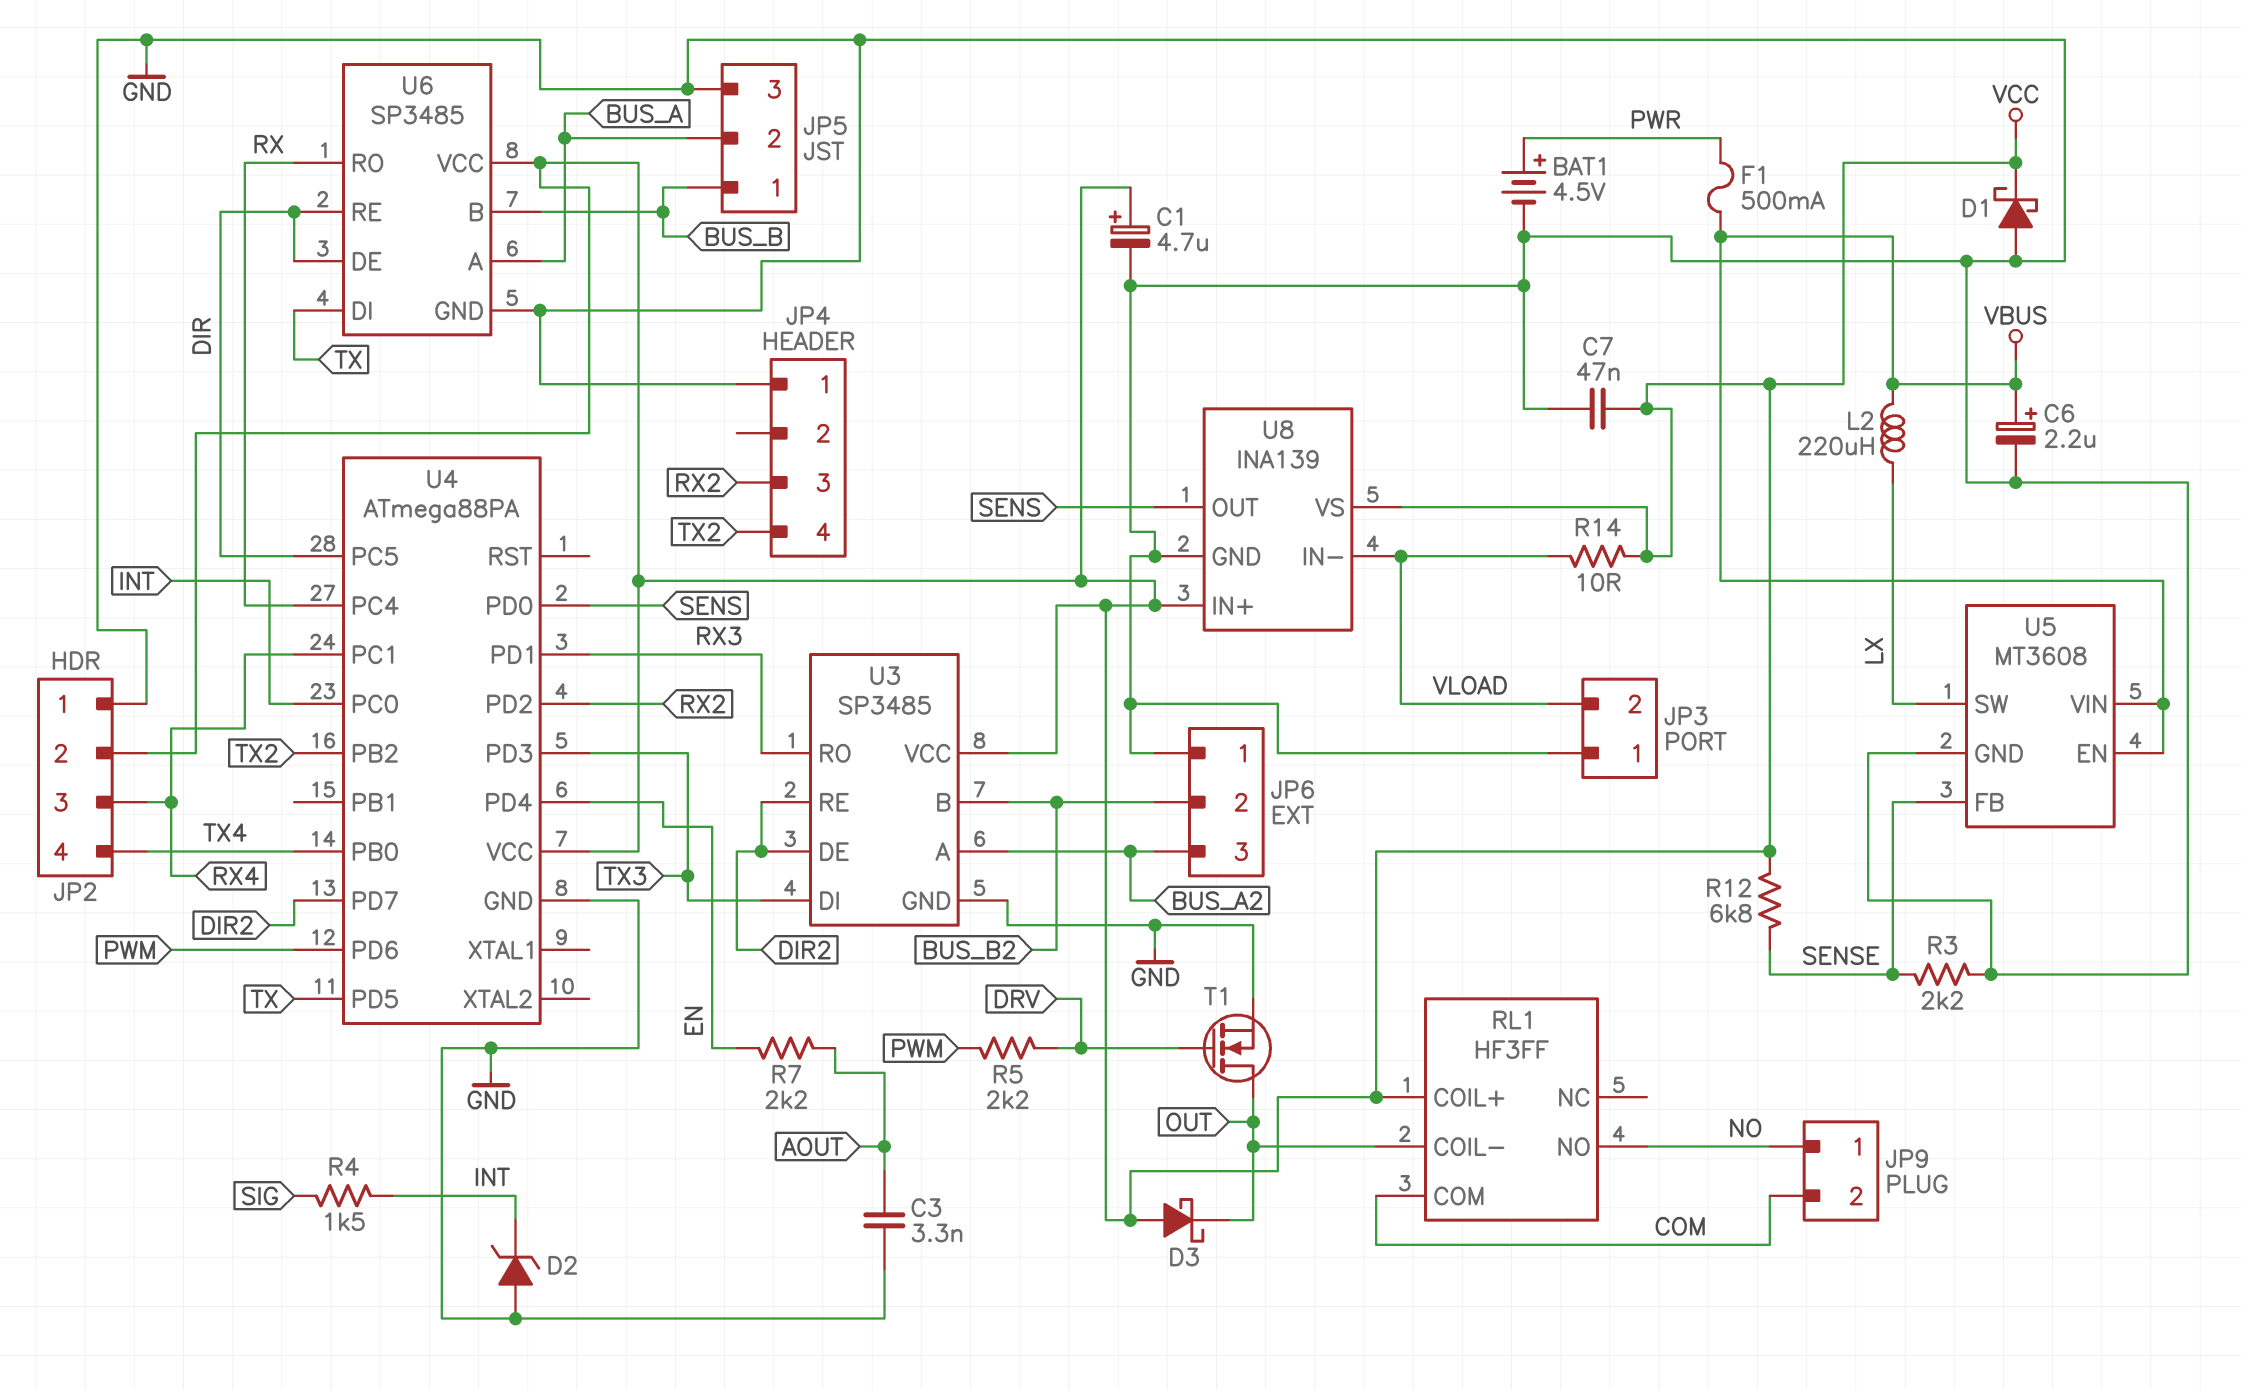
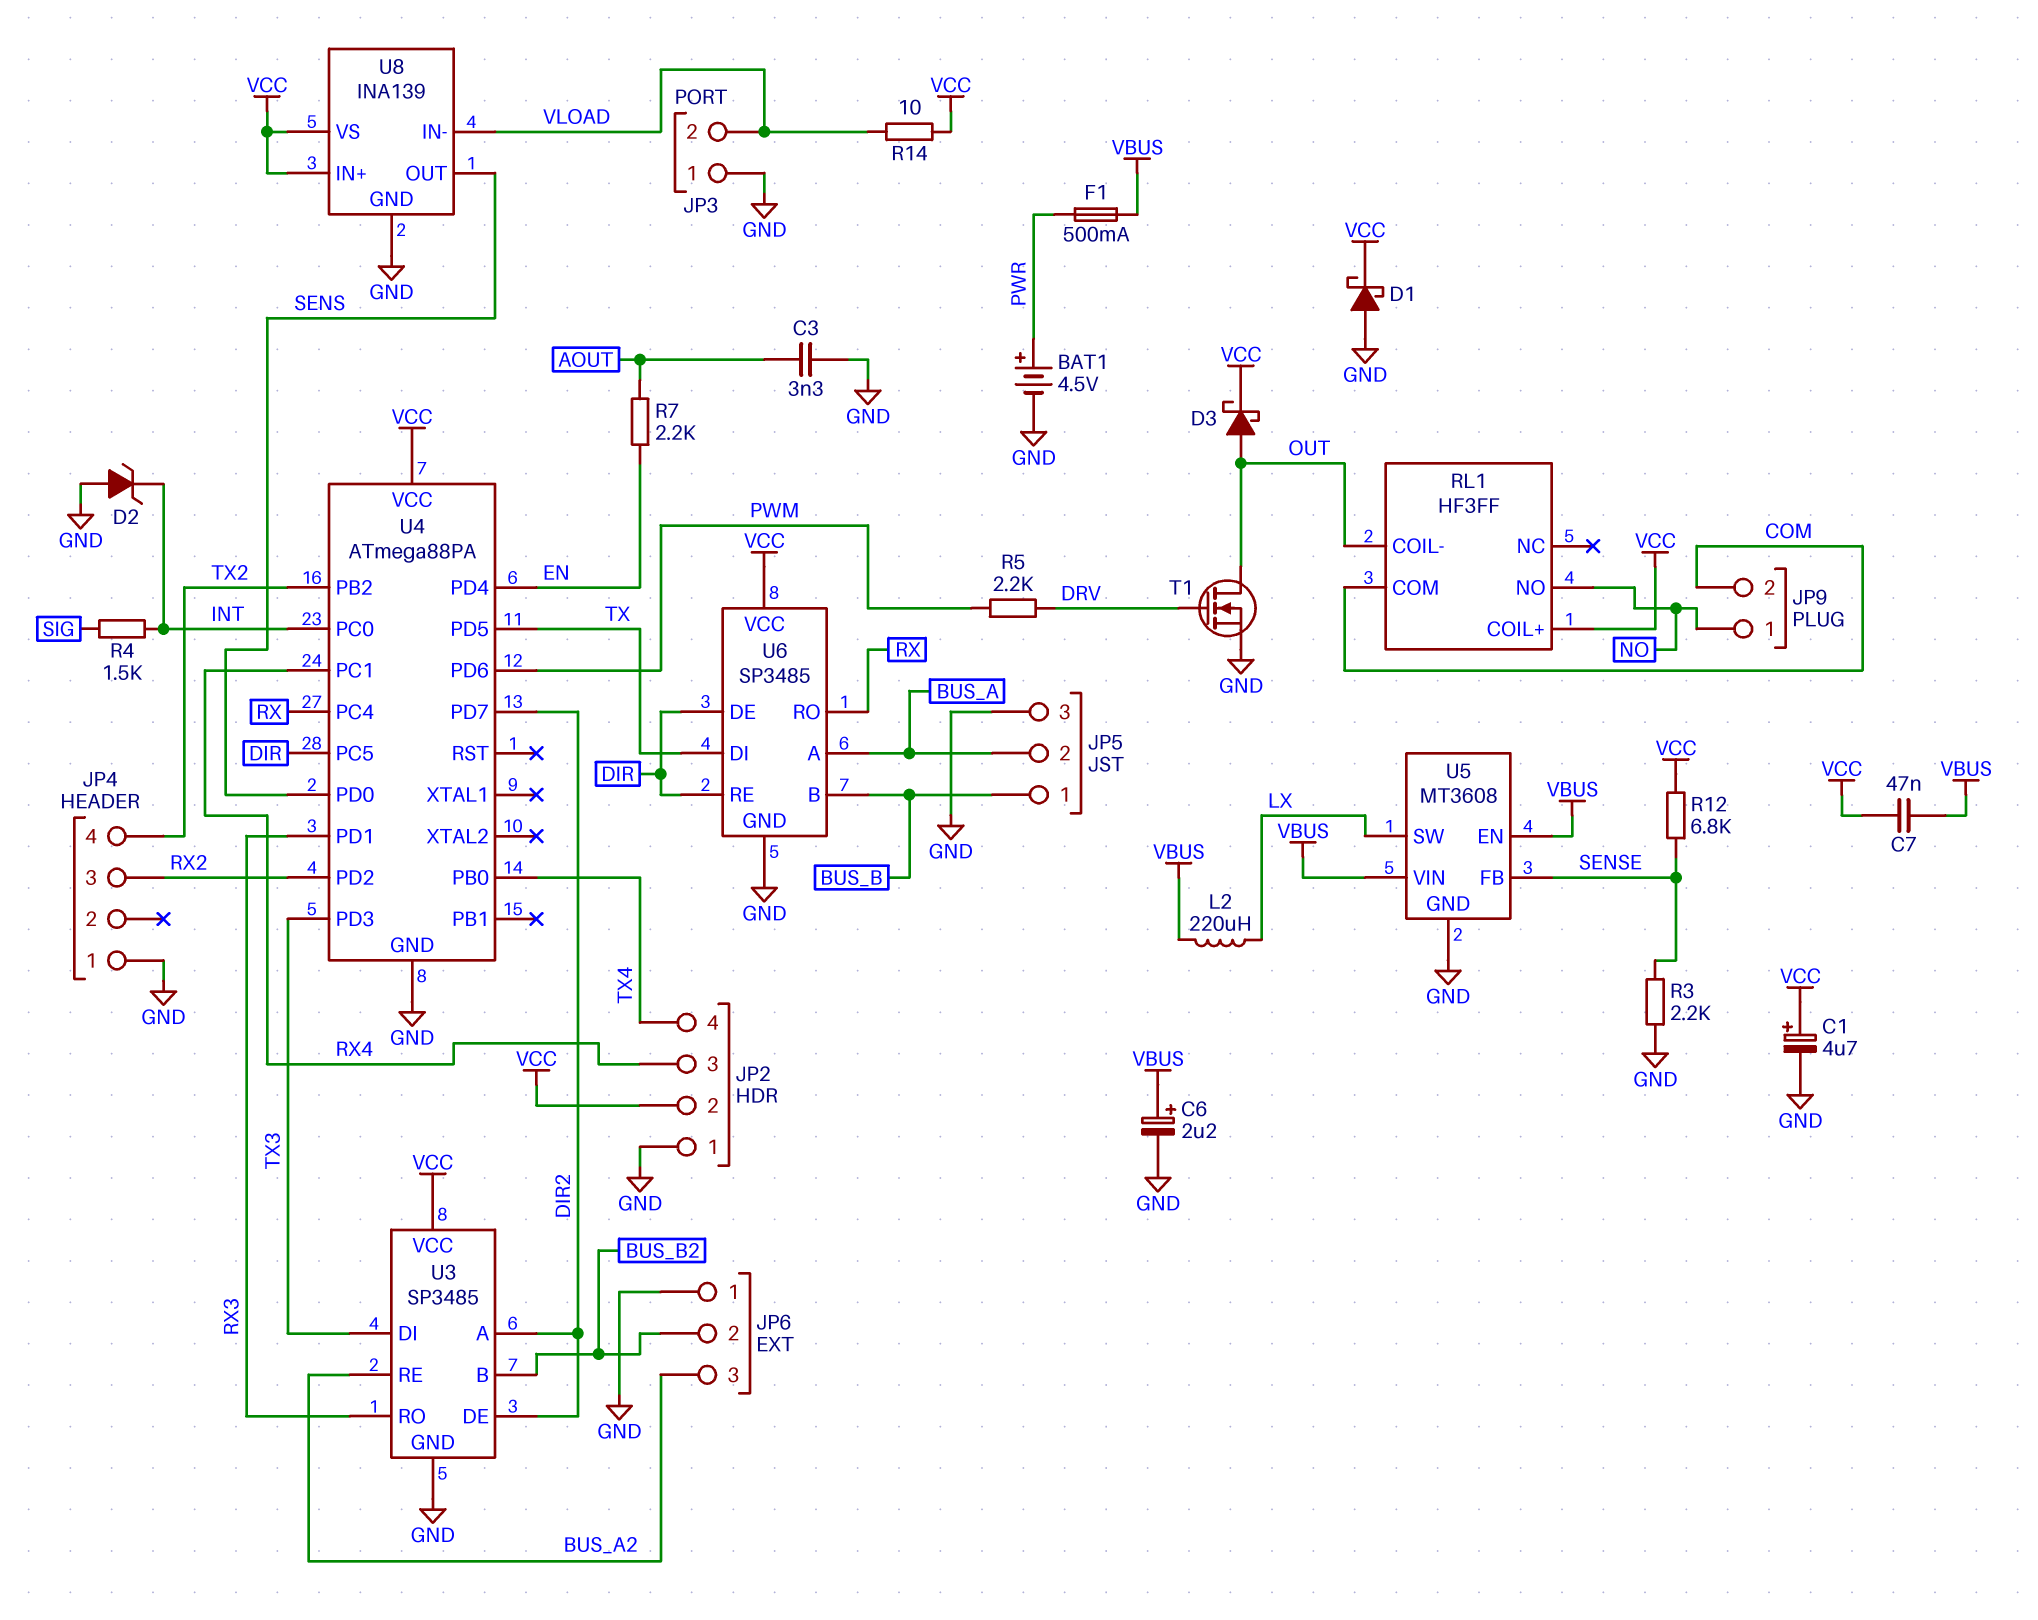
C7: 47nF (GND, VCC) -> 47nF (VBUS, VCC)
D3: schottky (A VCC, K OUT) -> schottky (A OUT, K VCC)
U3 pin A: BUS_A2 -> DIR2
U3 pin RE: DIR2 -> BUS_A2

